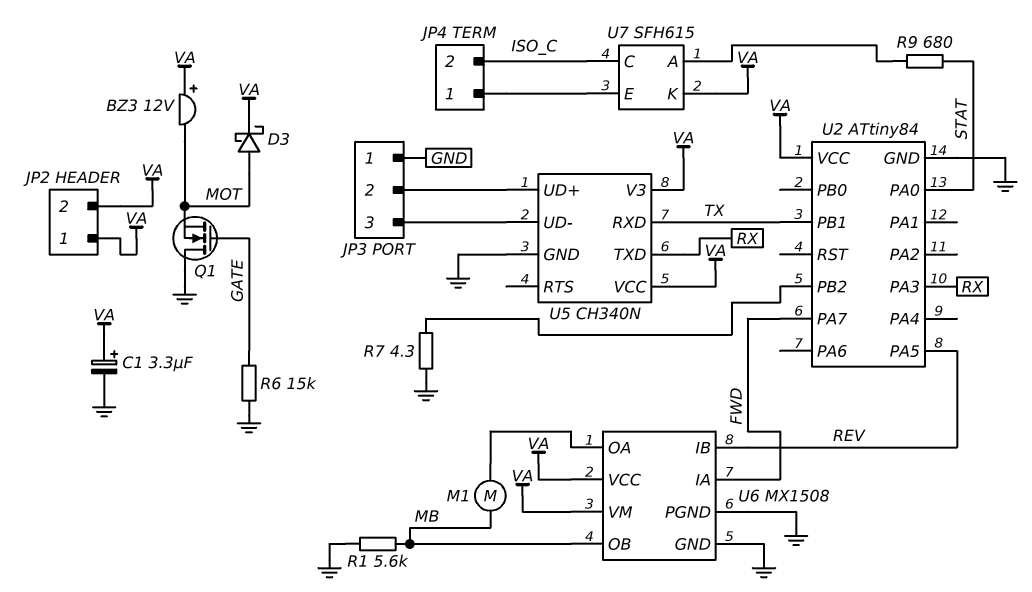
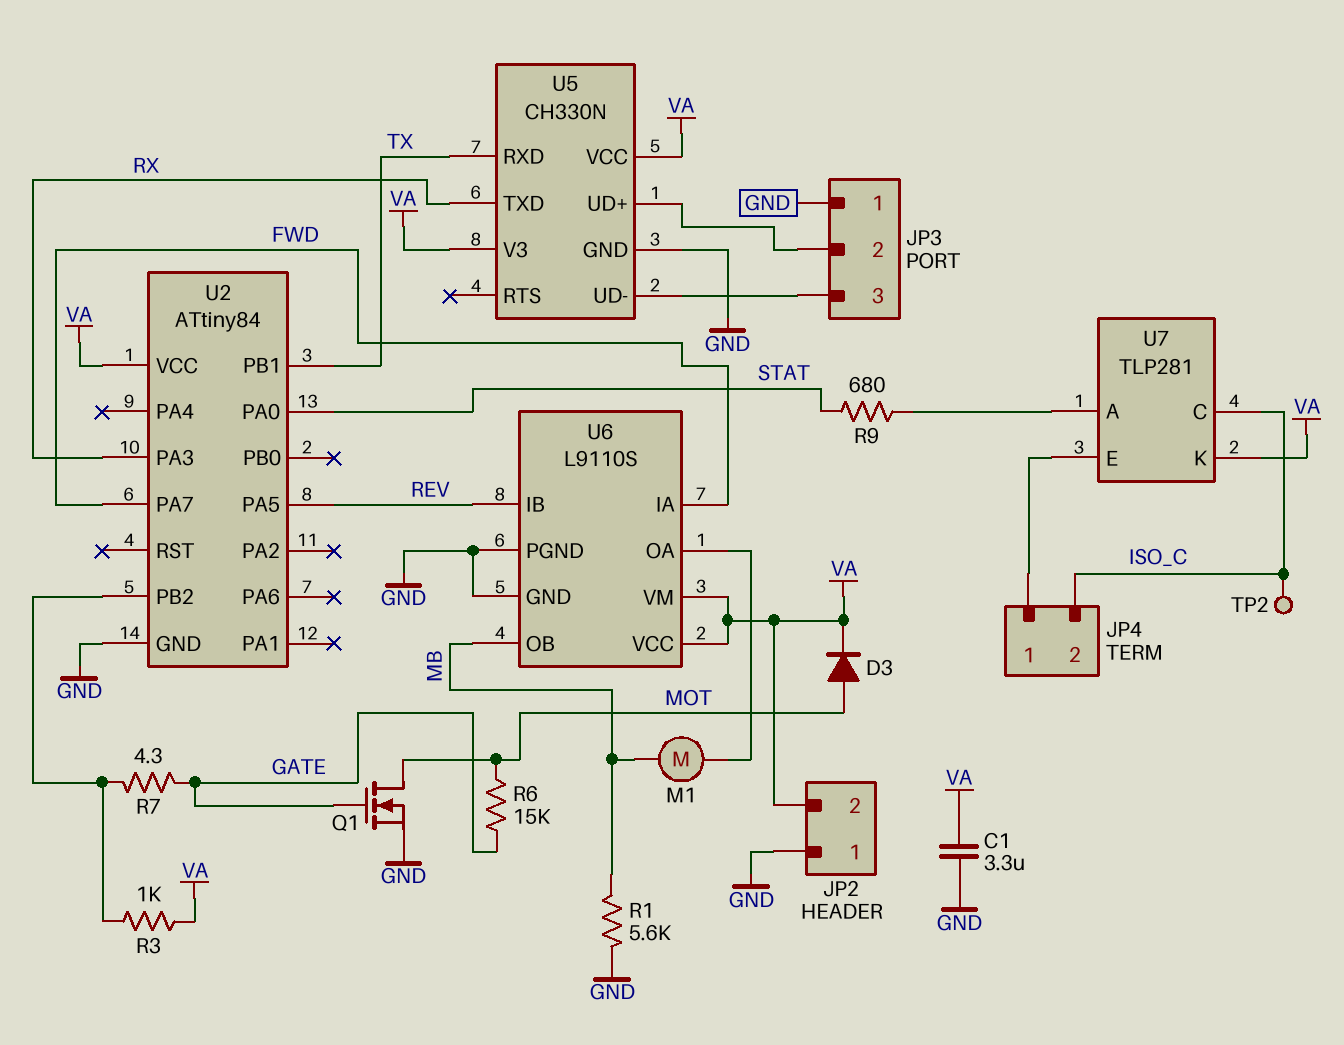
BZ3: buzzer 12V (plus VA, minus MOT) -> none
C1: 3.3uF (plus VA, minus GND) -> 3.3uF (GND, VA)
D3: schottky (A MOT, K VA) -> diode (A MOT, K VA)
JP2 pin 1: VA -> GND
Q1: NMOS (G GATE, D GND, S MOT) -> NMOS (G GATE, D MOT, S GND)
R3: none -> 1k (U2/PB2, VA)
R6: 15k (GATE, GND) -> 15k (GATE, MOT)
R7: 4.3 (GND, U2/PB2) -> 4.3 (GATE, U2/PB2)
TP2: none -> test point (ISO_C)
U5: CH340N -> CH330N
U6: MX1508 -> L9110S
U7: SFH615 -> TLP281

